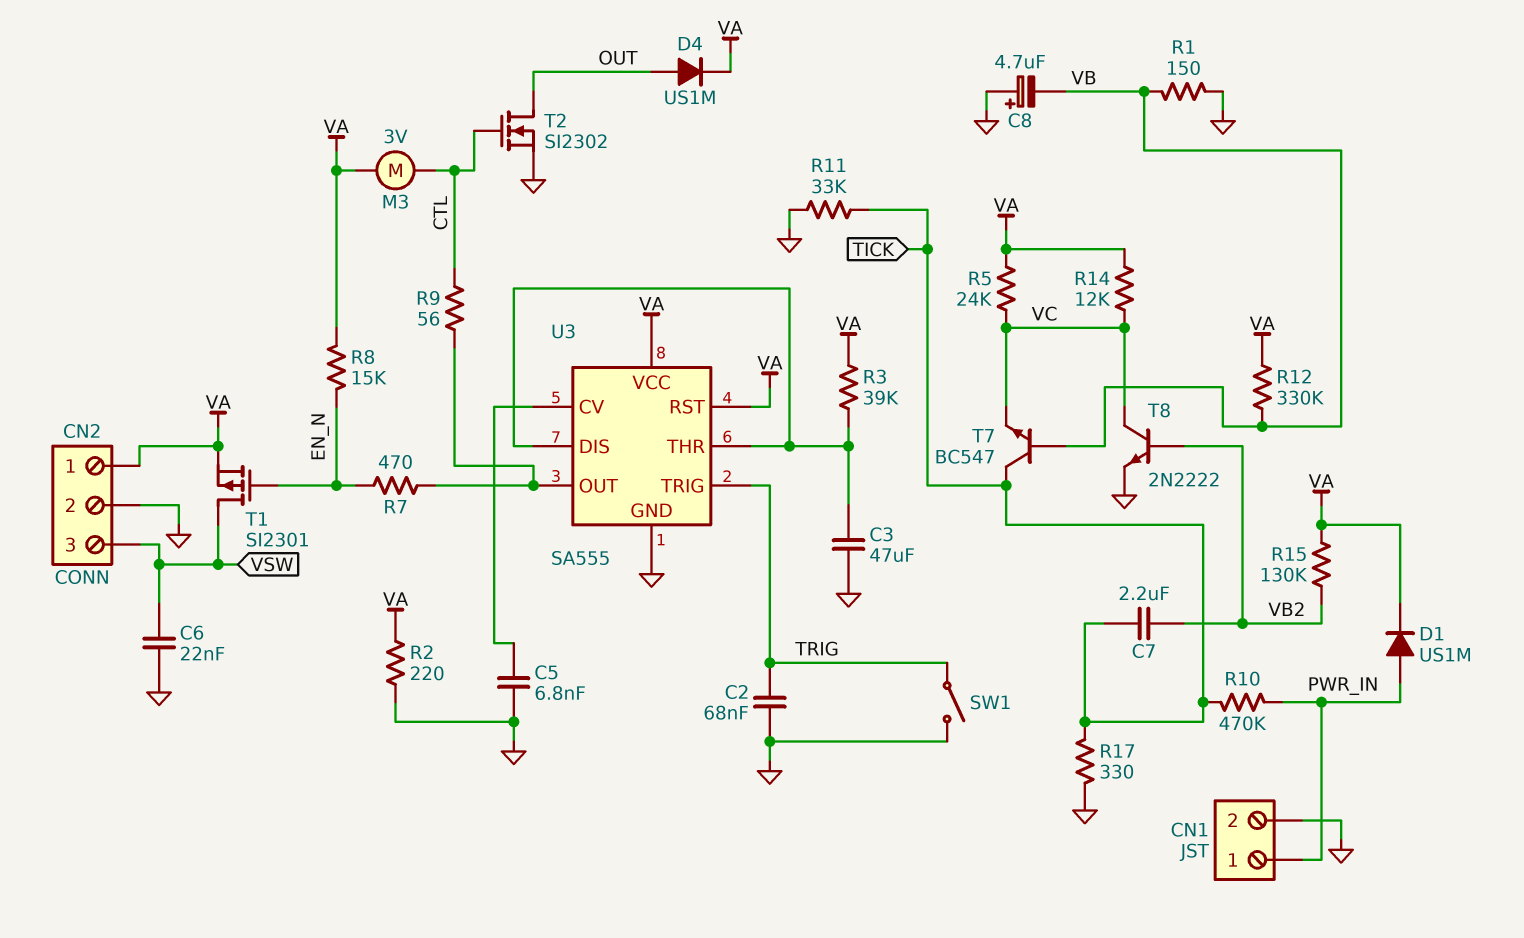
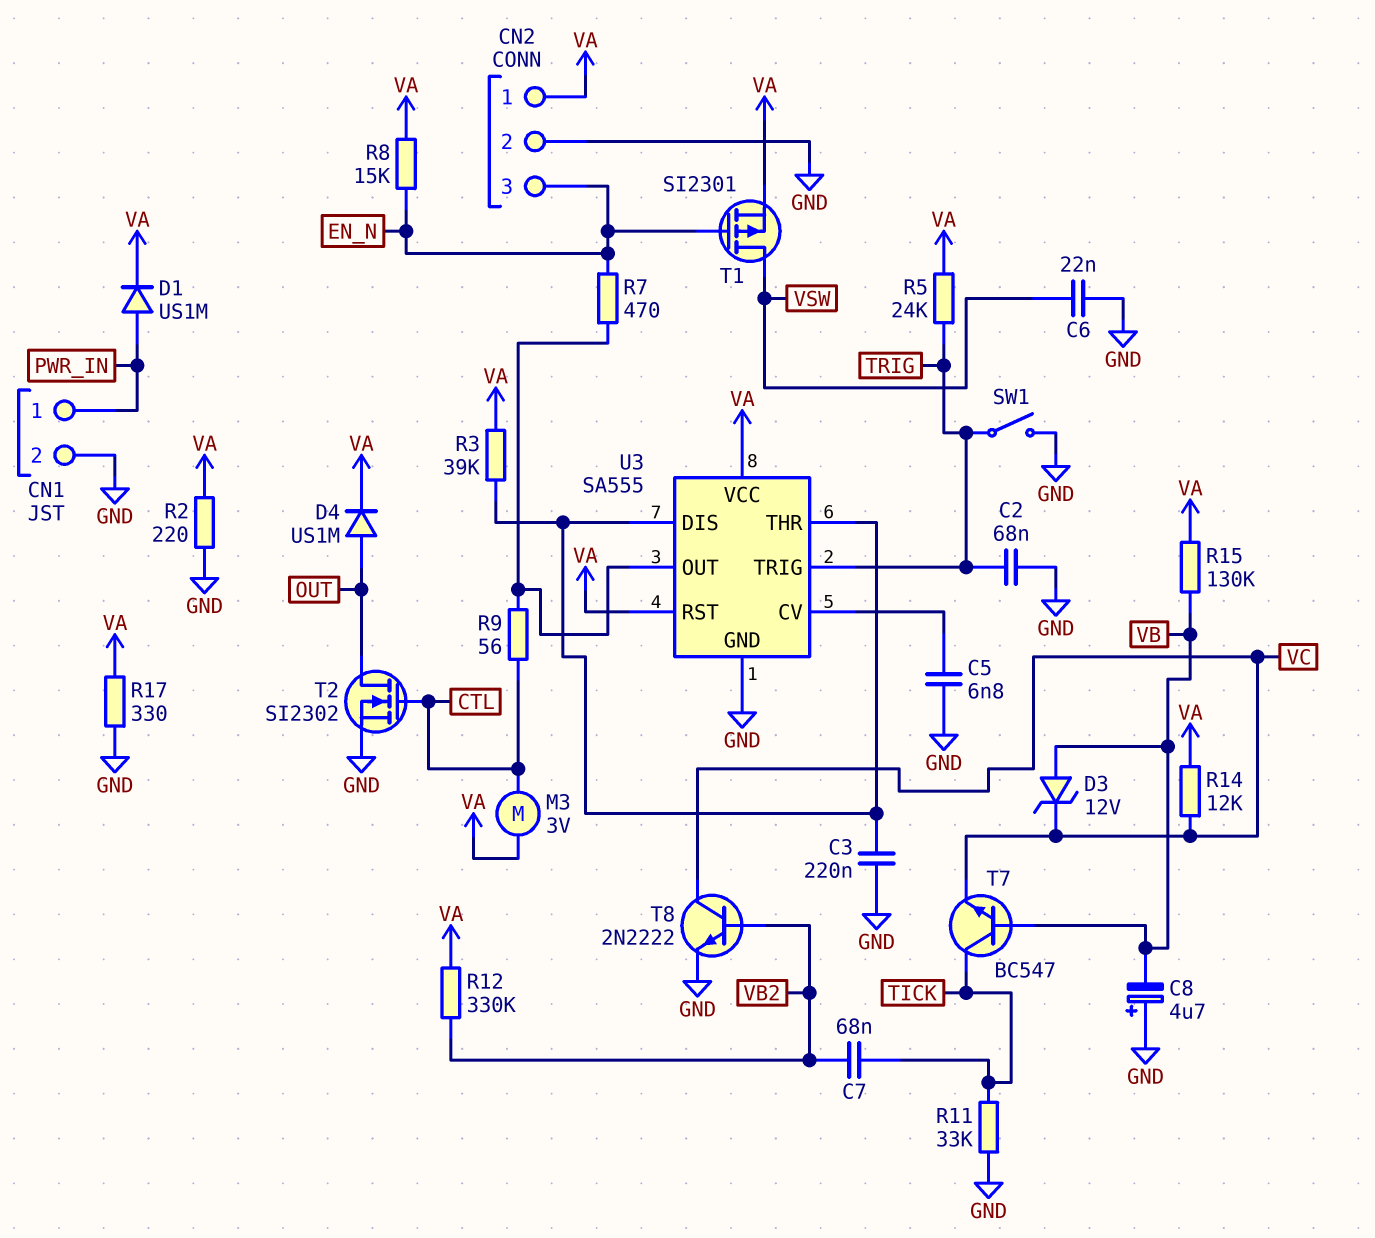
C3: 47uF (GND, U3/DIS) -> 220nF (GND, U3/DIS)
C7: 2.2uF (TICK, VB2) -> 68nF (TICK, VB2)
CN2 pin 3: VSW -> EN_N
D3: none -> zener 12V (A VB, K VC)
R1: 150 (GND, VB) -> none
R5: 24k (VA, VC) -> 24k (TRIG, VA)
R10: 470k (PWR_IN, TICK) -> none
R12: 330k (VA, VB) -> 330k (VA, VB2)
R15: 130k (VA, VB2) -> 130k (VA, VB)
R17: 330 (GND, TICK) -> 330 (GND, VA)

